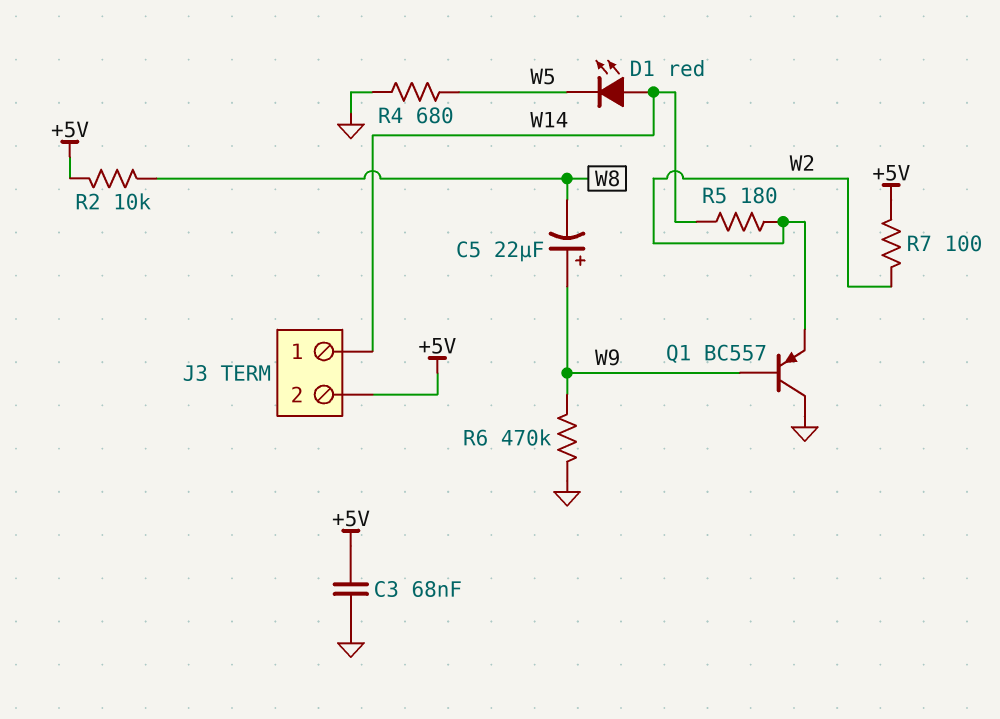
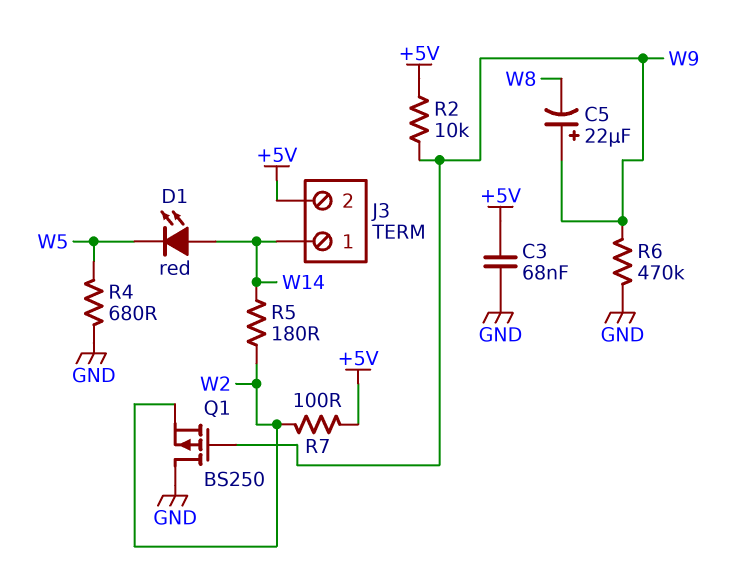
Q1: PNP BC557 (B W9, C GND, E W2) -> PMOS BS250 (G W9, D GND, S W2)
R2: 10k (+5V, W8) -> 10k (+5V, W9)

